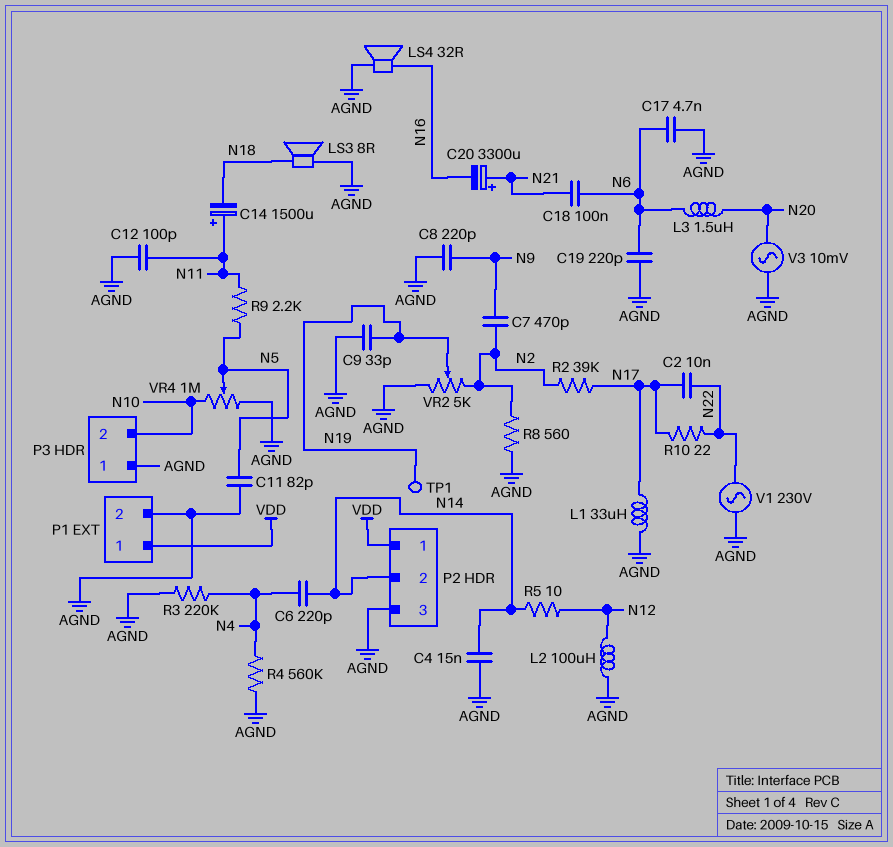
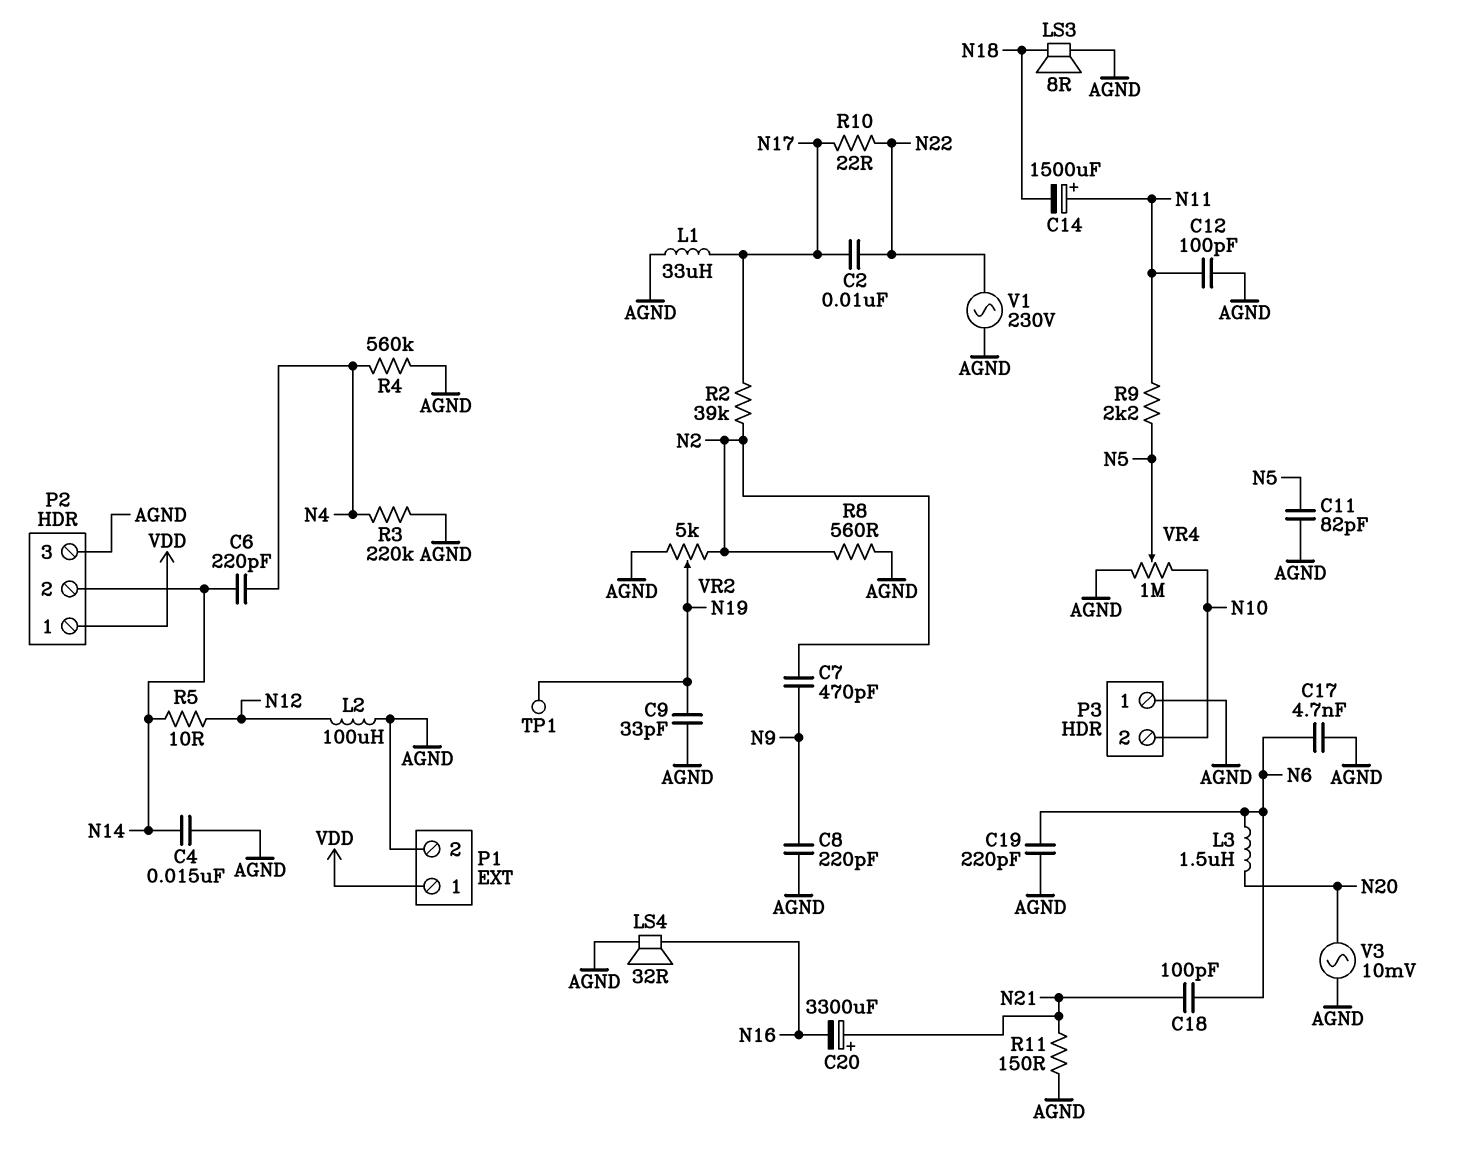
C18: 100nF (N6, N21) -> 100pF (N6, N21)
R11: none -> 150 (AGND, N21)

